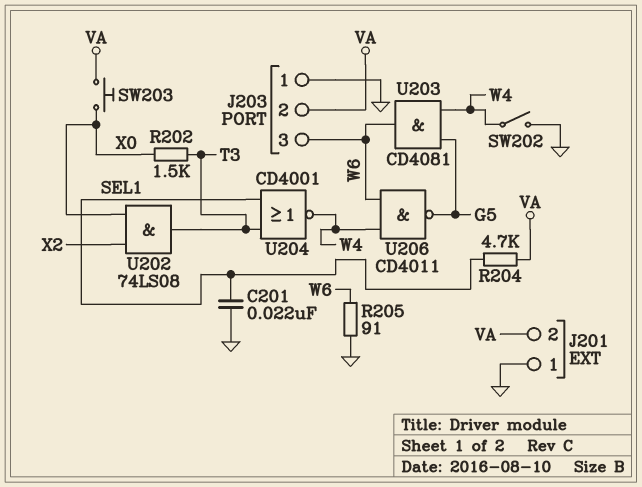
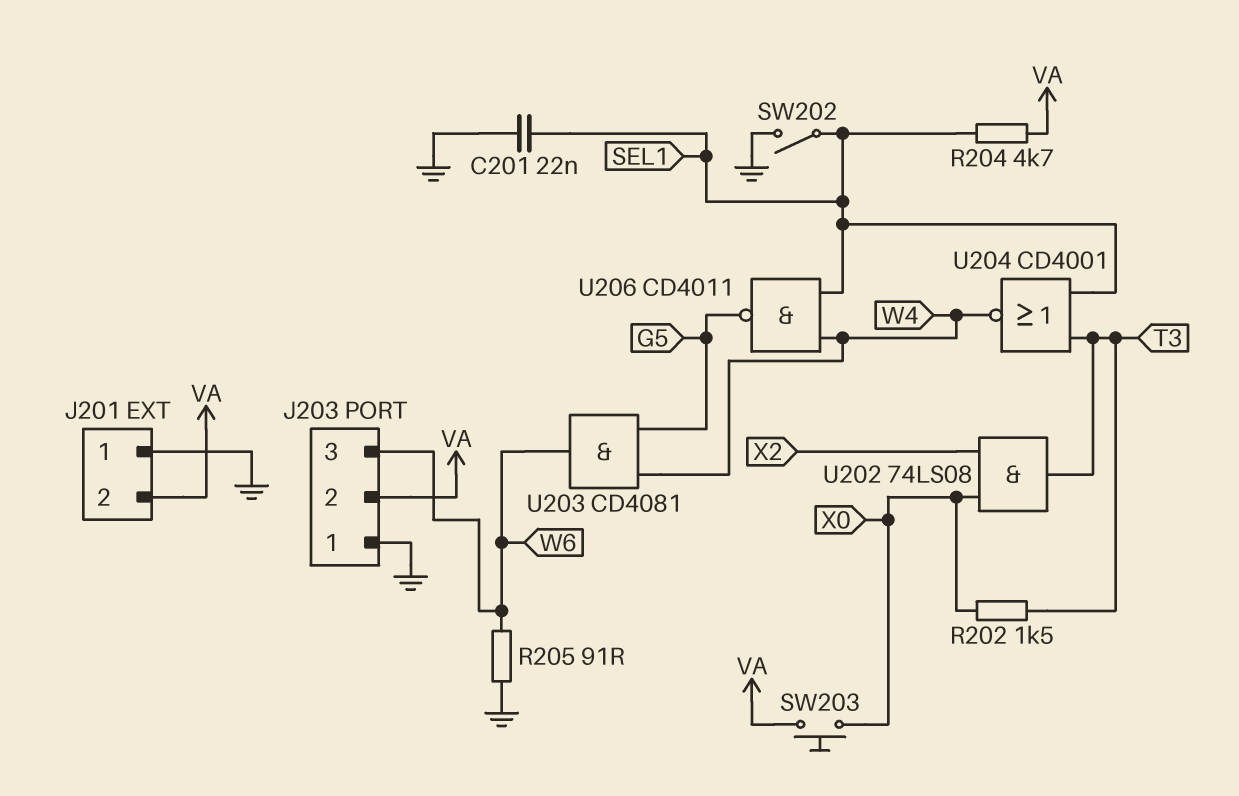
SW202: switch (GND, W4) -> switch (GND, SEL1)
U206: NAND CD4011 (in W4, in W6, out G5) -> NAND CD4011 (in SEL1, in W4, out G5)

